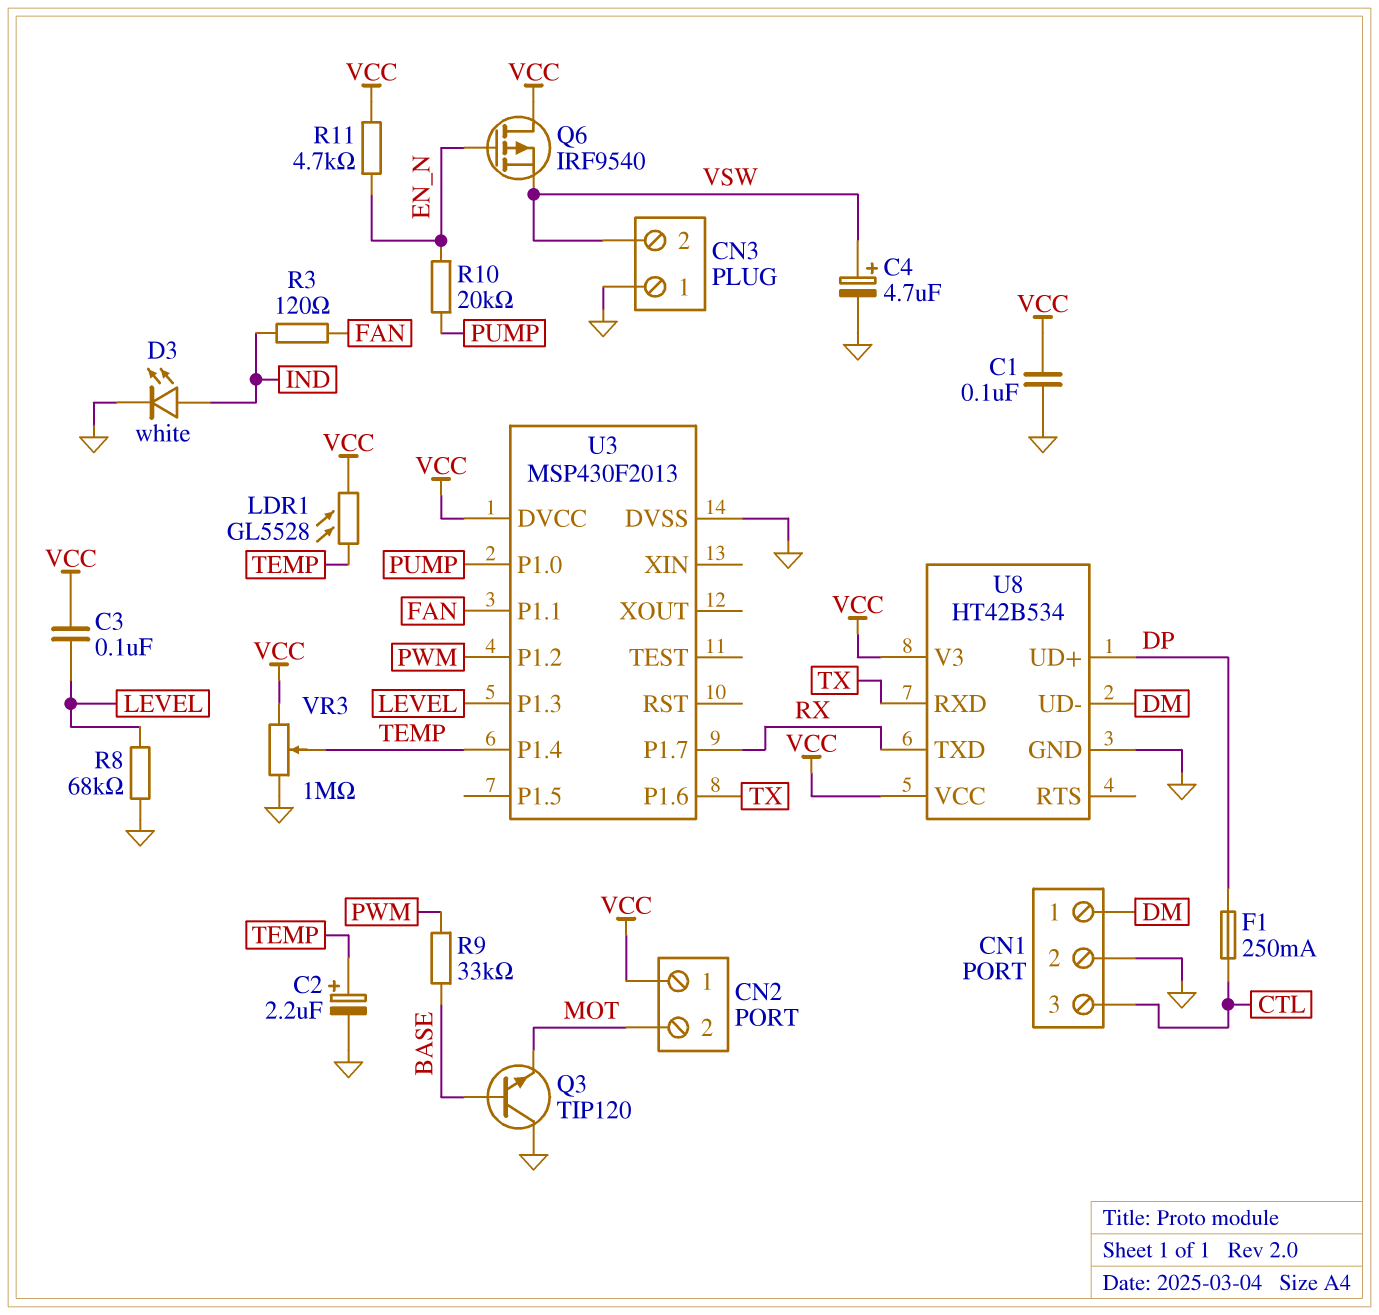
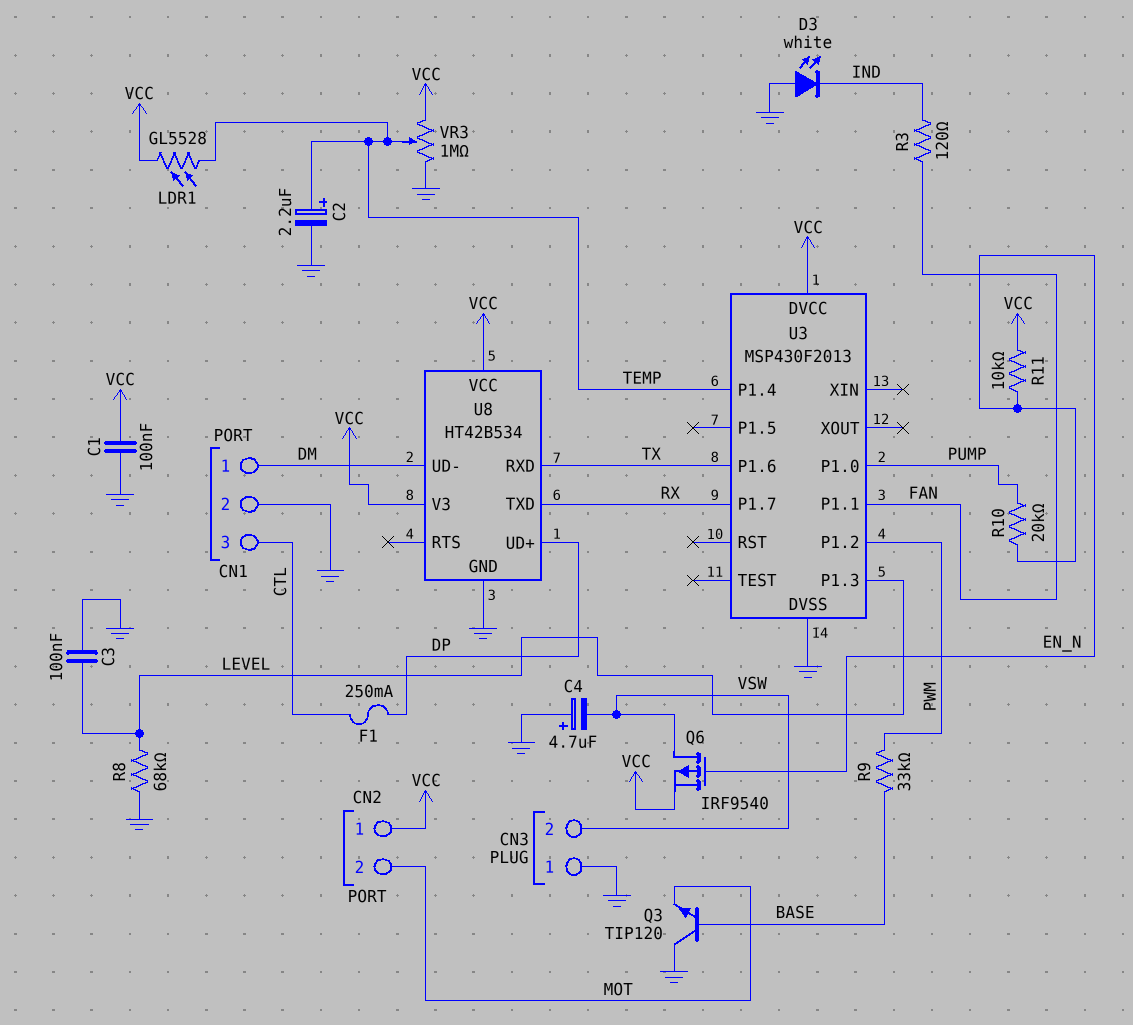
C3: 100nF (LEVEL, VCC) -> 100nF (GND, LEVEL)
C4: 4.7uF (plus VSW, minus GND) -> 4.7uF (plus GND, minus VSW)
D3: LED white (A IND, K GND) -> LED white (A GND, K IND)
Q6: PMOS IRF9540 (G EN_N, D VCC, S VSW) -> PMOS IRF9540 (G EN_N, D VSW, S VCC)
R11: 4.7k (EN_N, VCC) -> 10k (EN_N, VCC)

